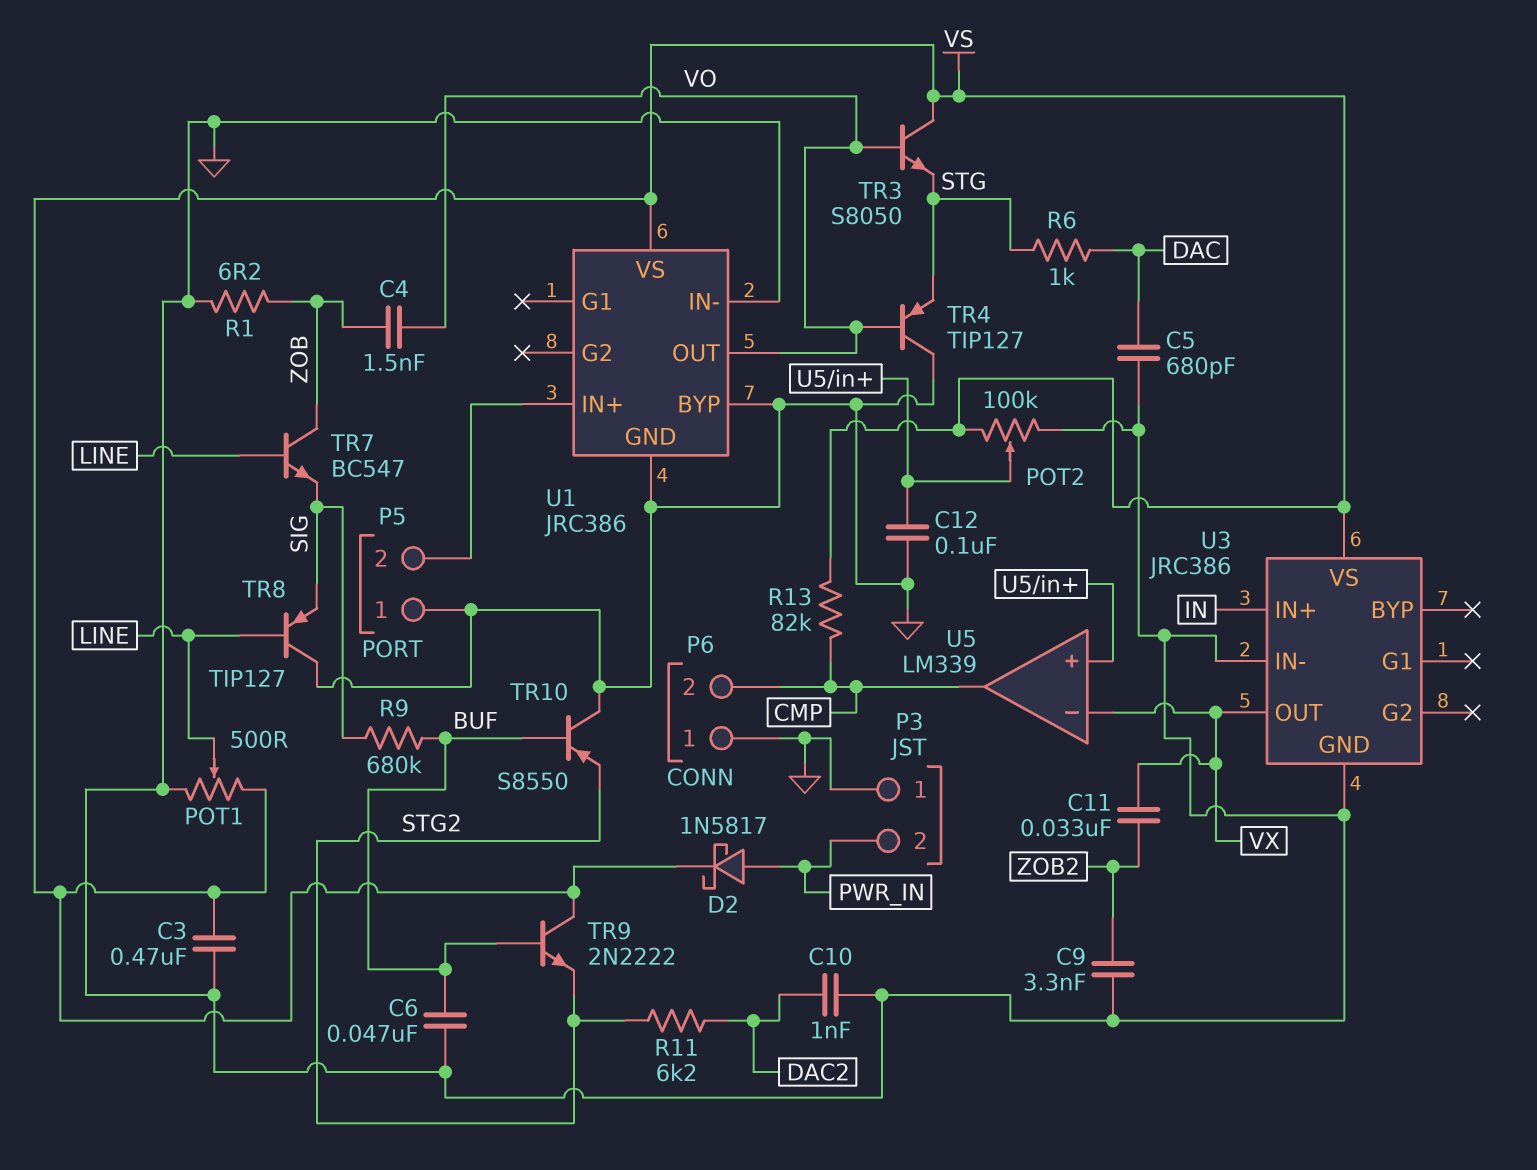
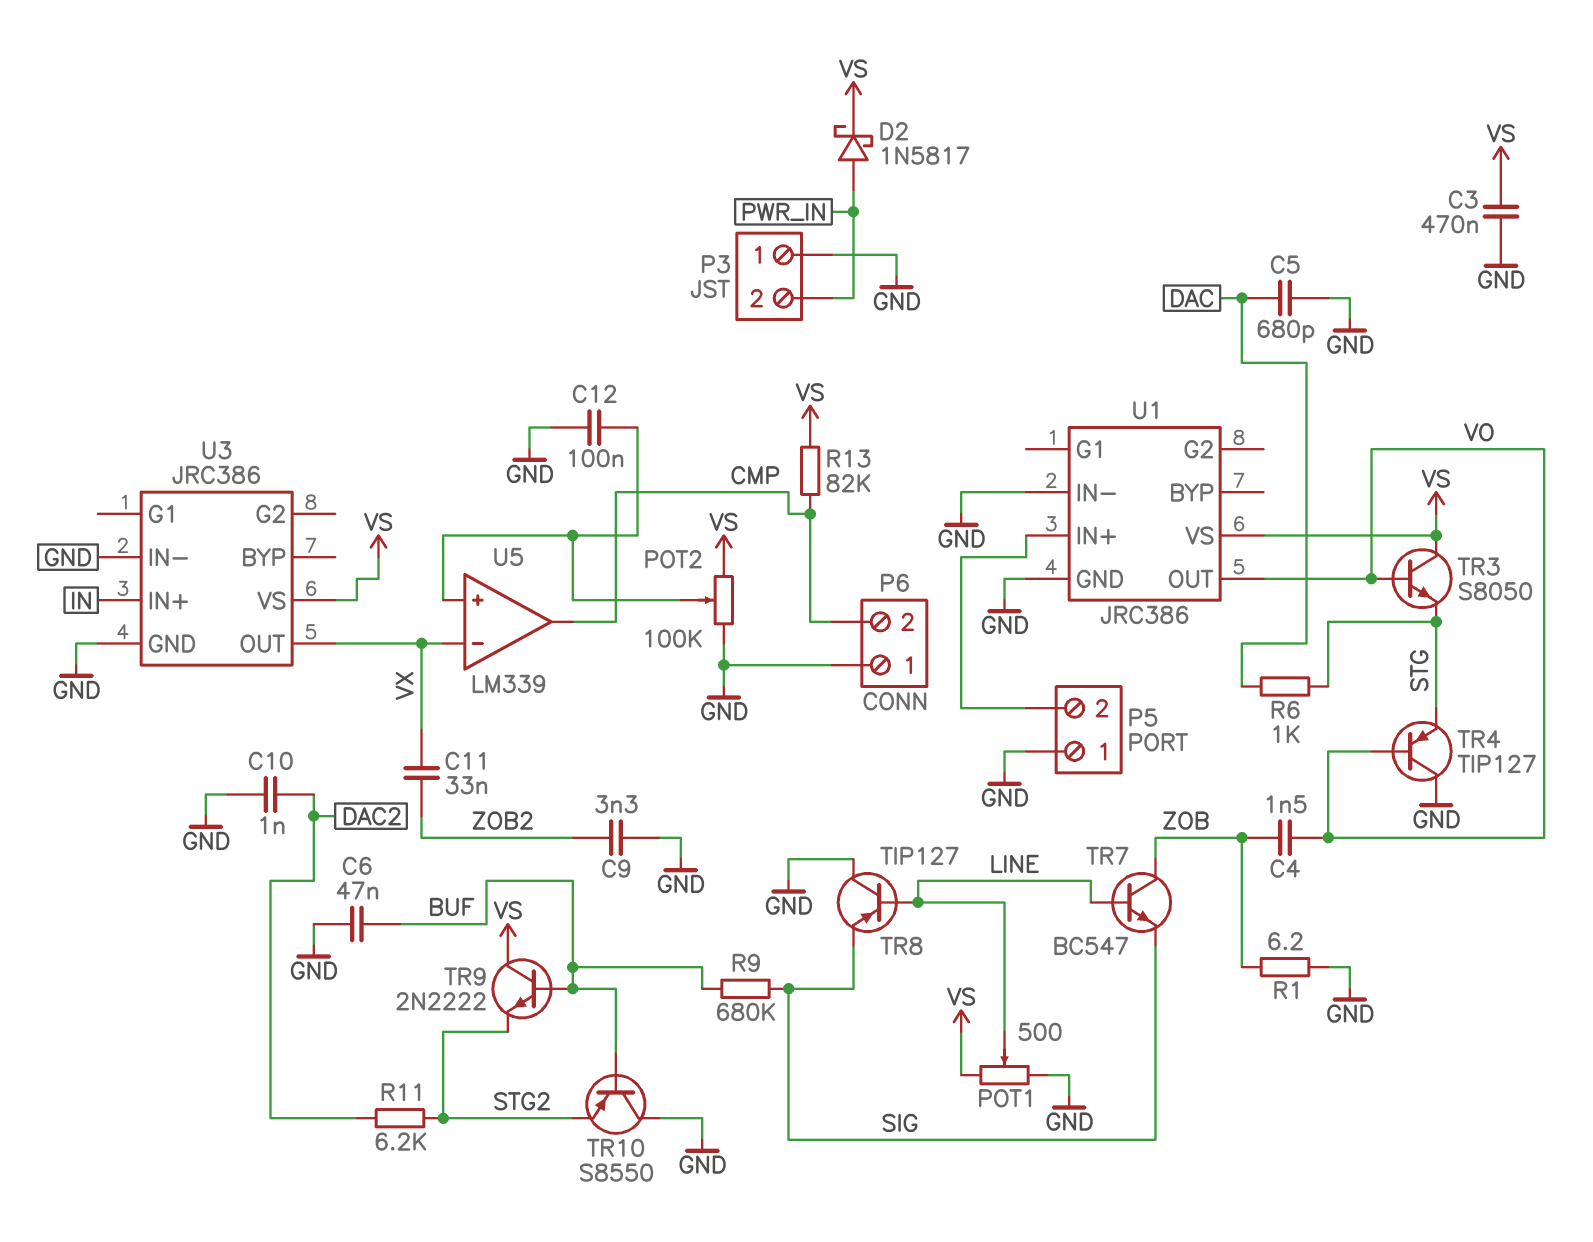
U1 pin BYP: GND -> none

